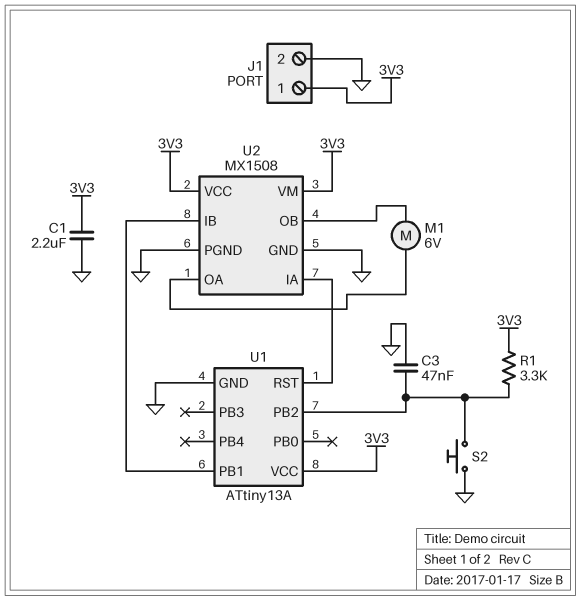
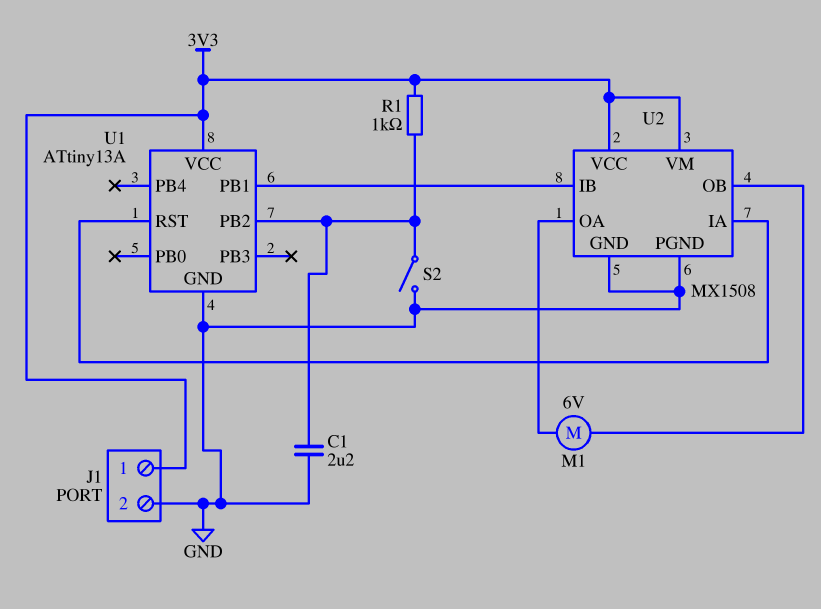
C1: 2.2uF (3V3, GND) -> 2.2uF (GND, U1/PB2)
C3: 47nF (GND, U1/PB2) -> none
R1: 3.3k (3V3, U1/PB2) -> 1k (3V3, U1/PB2)
S2: button (GND, U1/PB2) -> switch (GND, U1/PB2)

